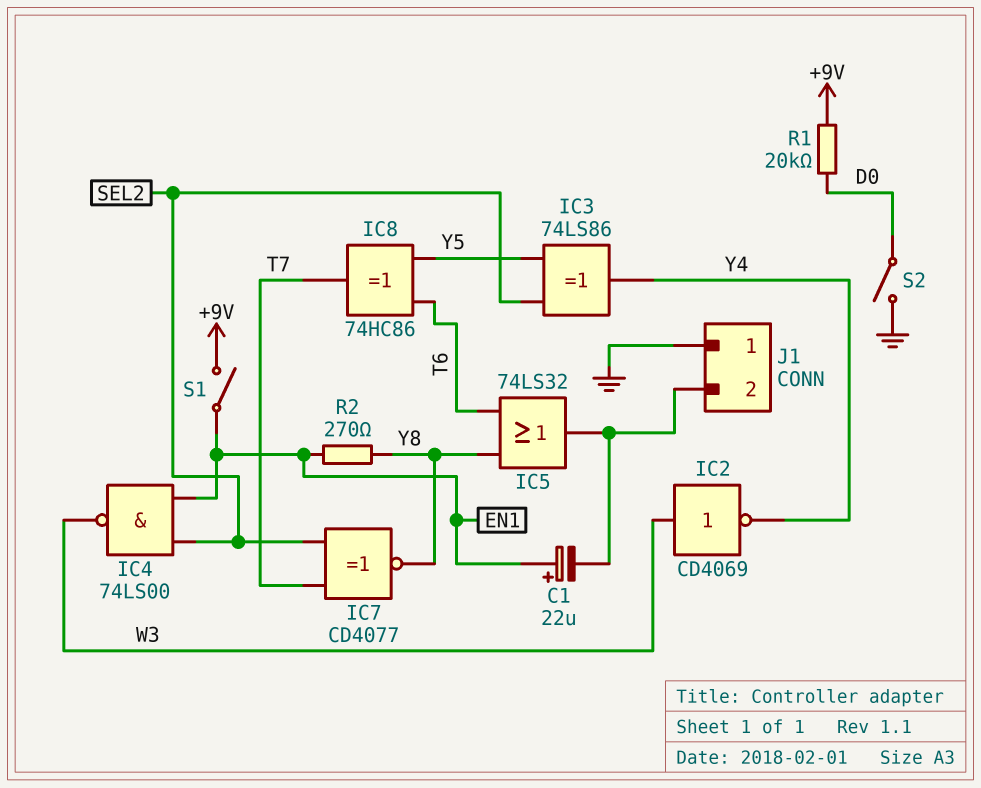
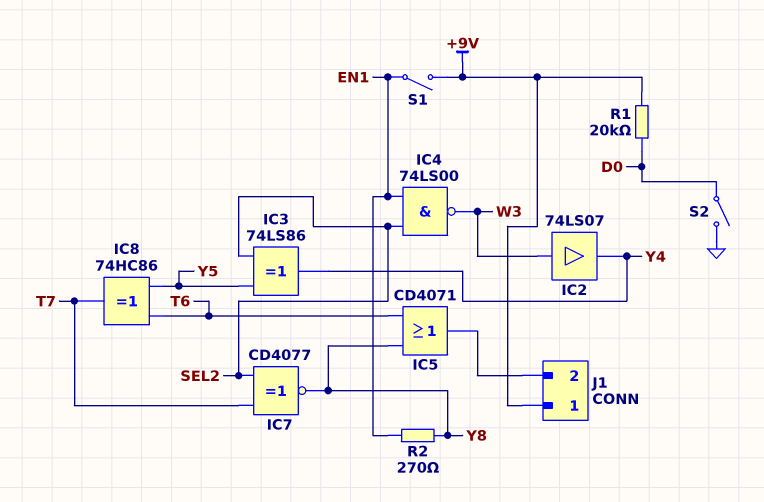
C1: 22uF (plus EN1, minus J1/2) -> none
IC2: NOT CD4069 (in W3, out Y4) -> buffer 74LS07 (in W3, out Y4)
IC5: OR 74LS32 (in T6, in Y8, out J1/2) -> OR CD4071 (in T6, in Y8, out J1/2)
J1 pin 1: GND -> +9V

